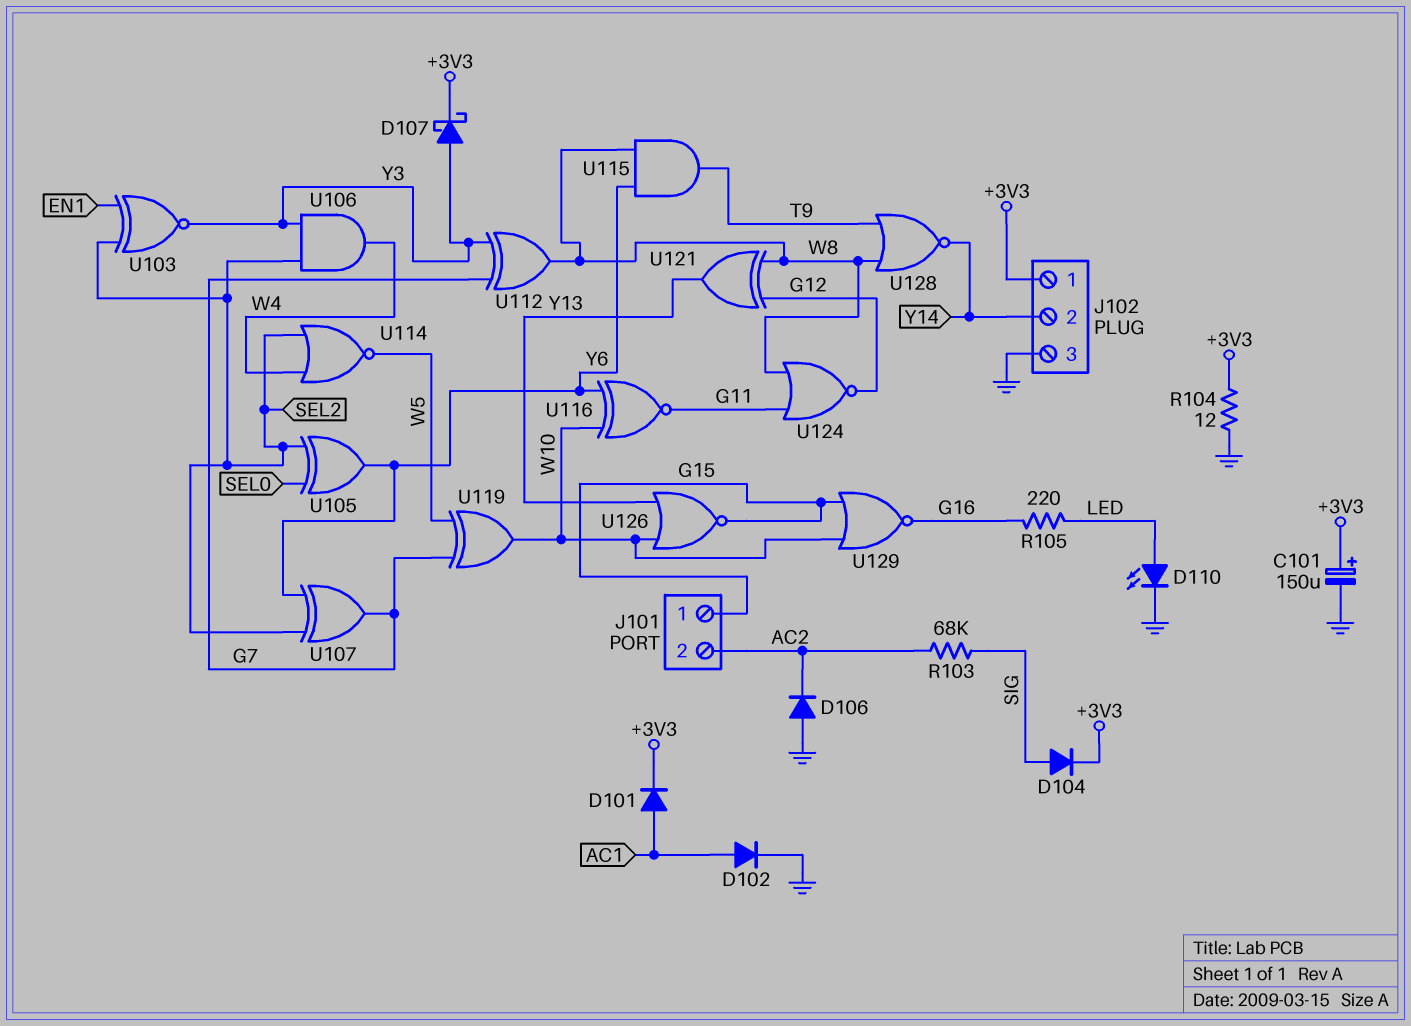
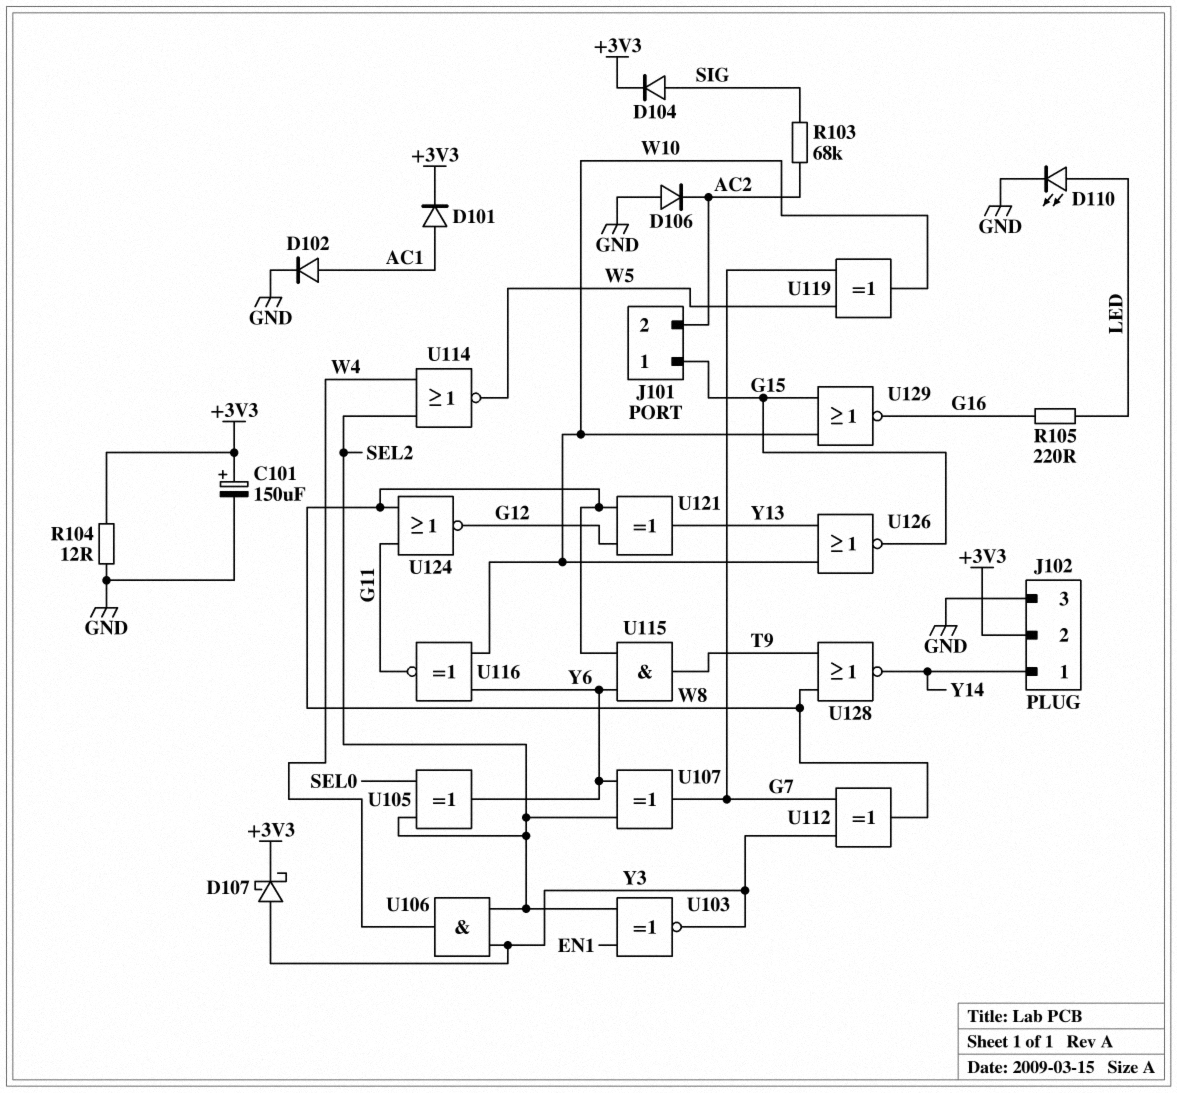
J102 pin 1: +3V3 -> Y14
J102 pin 2: Y14 -> +3V3

